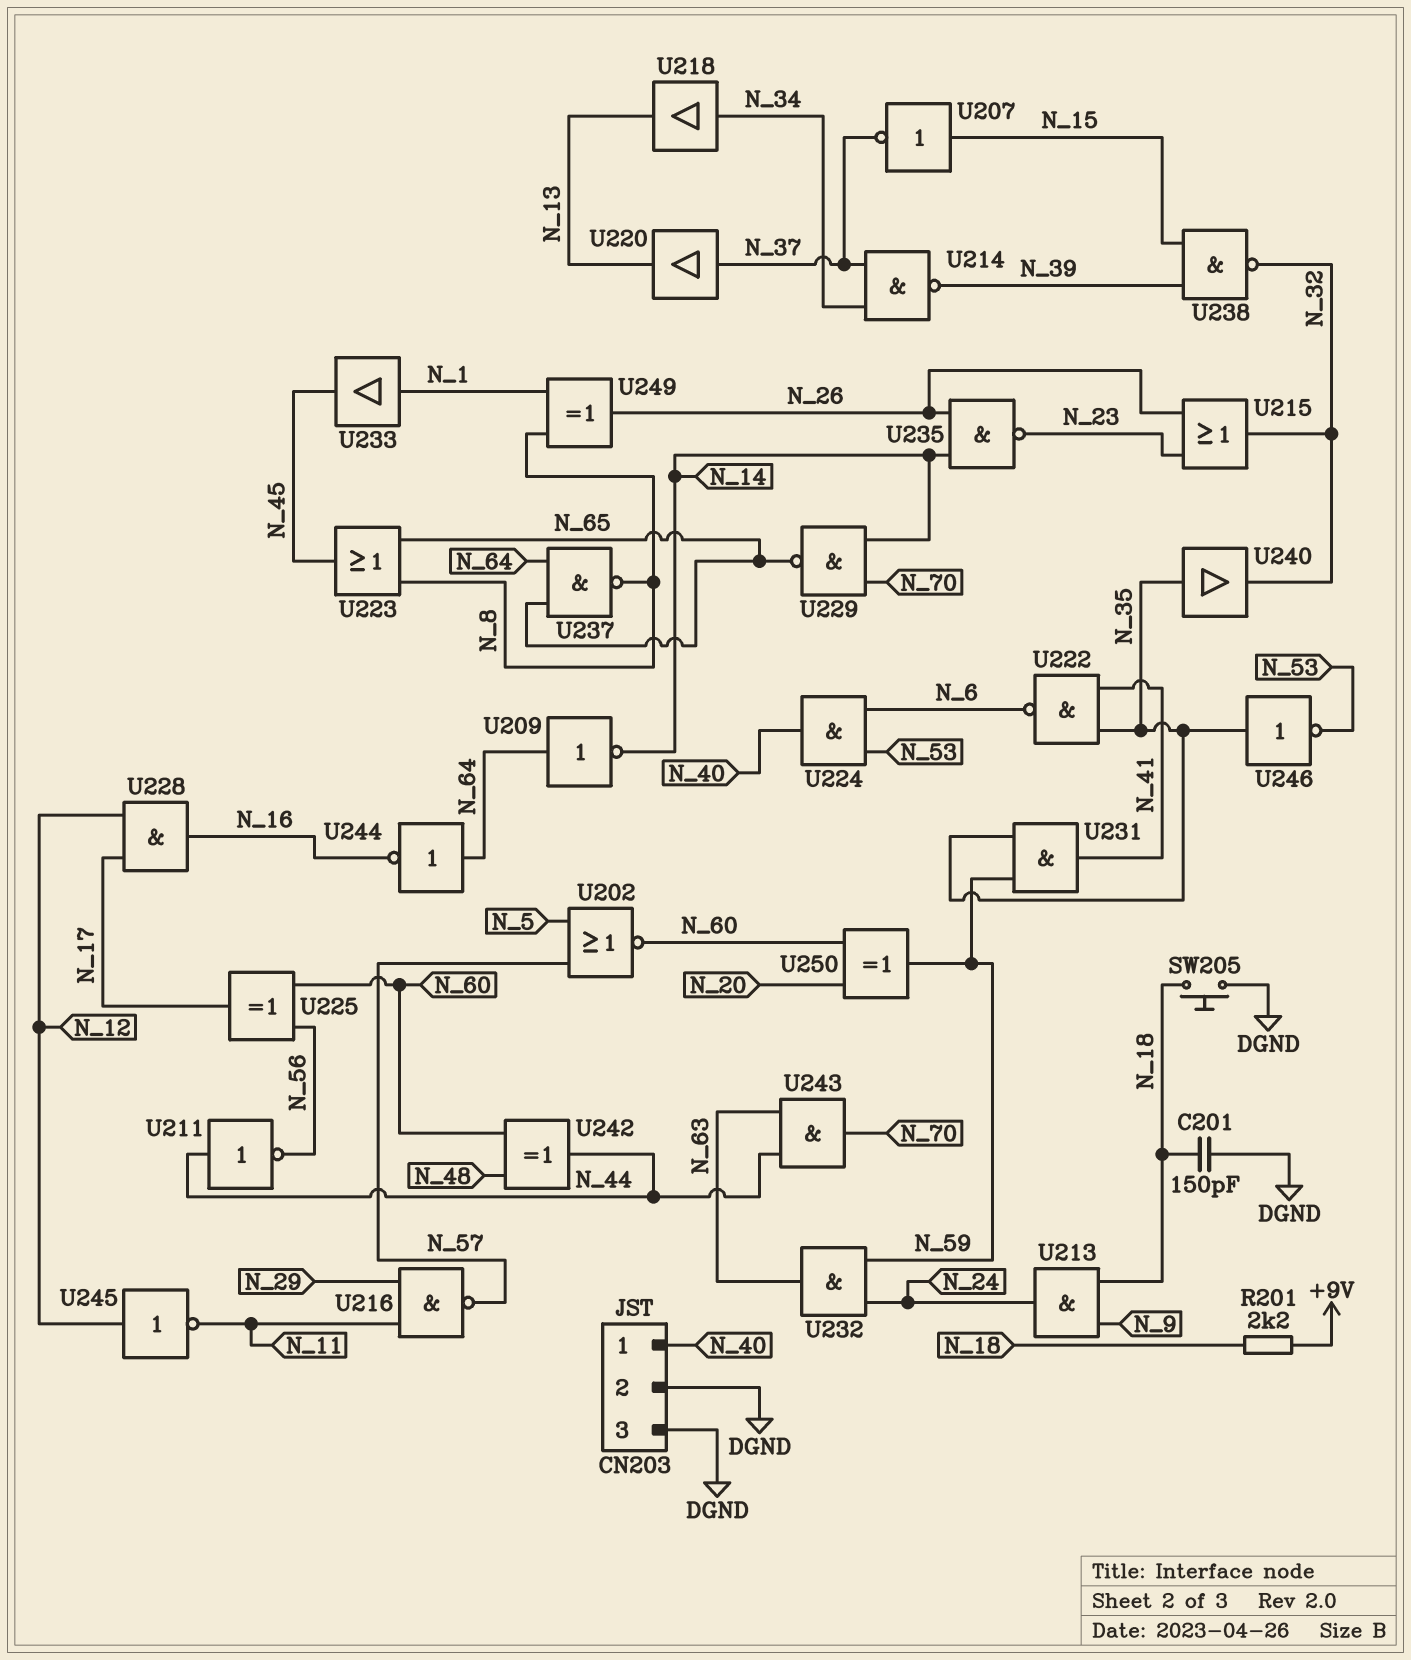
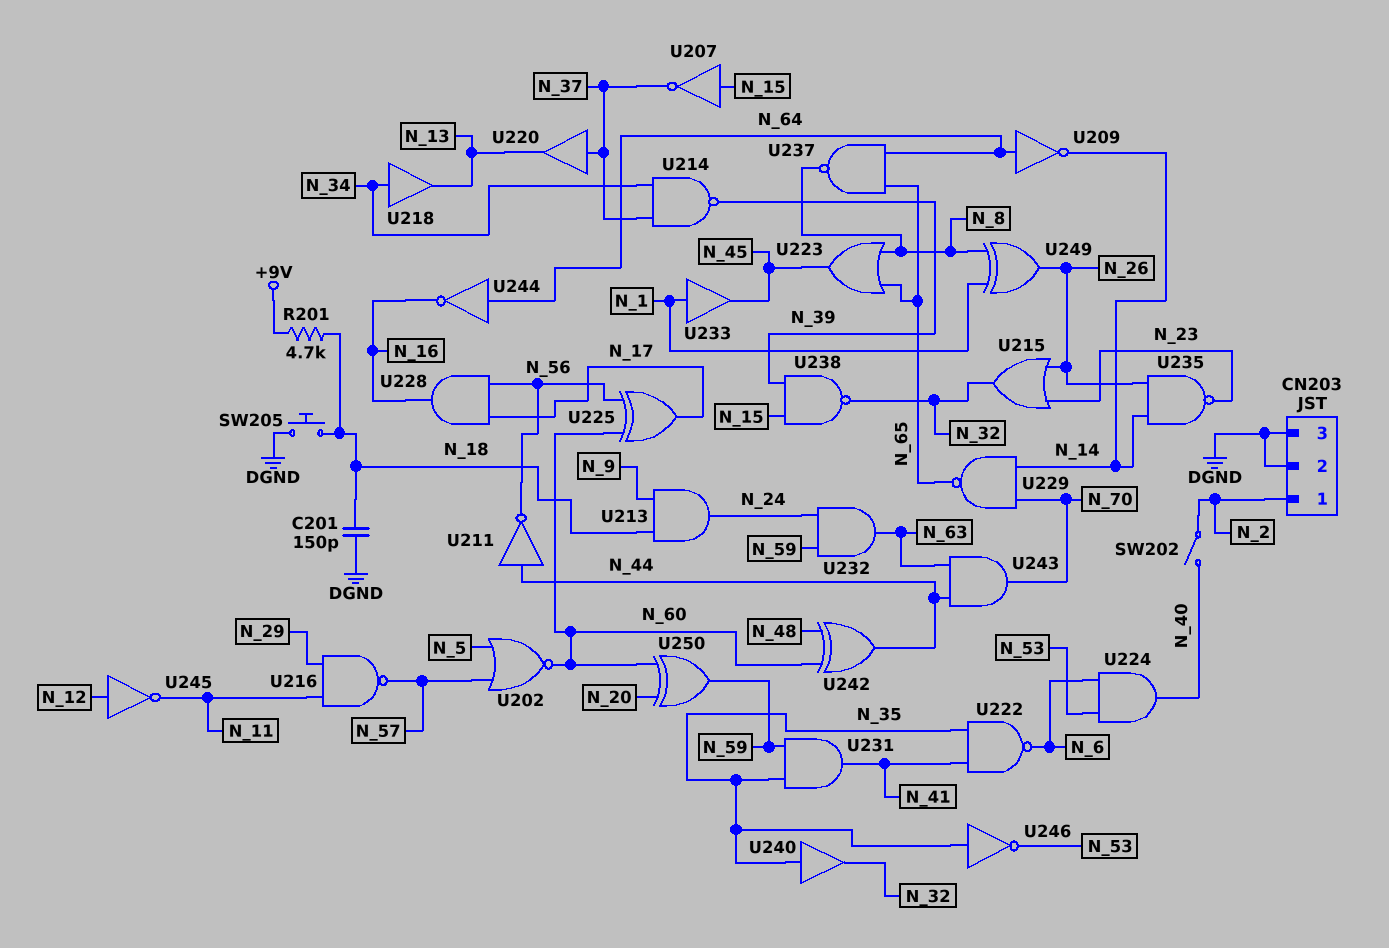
CN203 pin 1: N_40 -> N_2
R201: 2.2k (+9V, N_18) -> 4.7k (+9V, N_18)
SW202: none -> switch (N_2, N_40)
U228: AND (in N_12, in N_17, out N_16) -> AND (in N_17, in N_56, out N_16)

